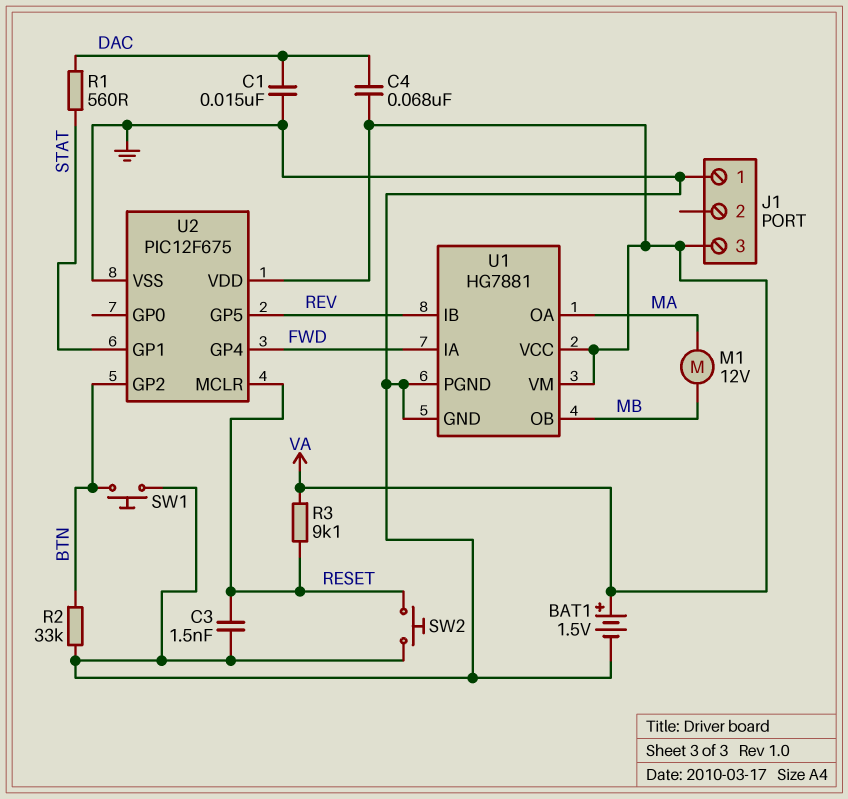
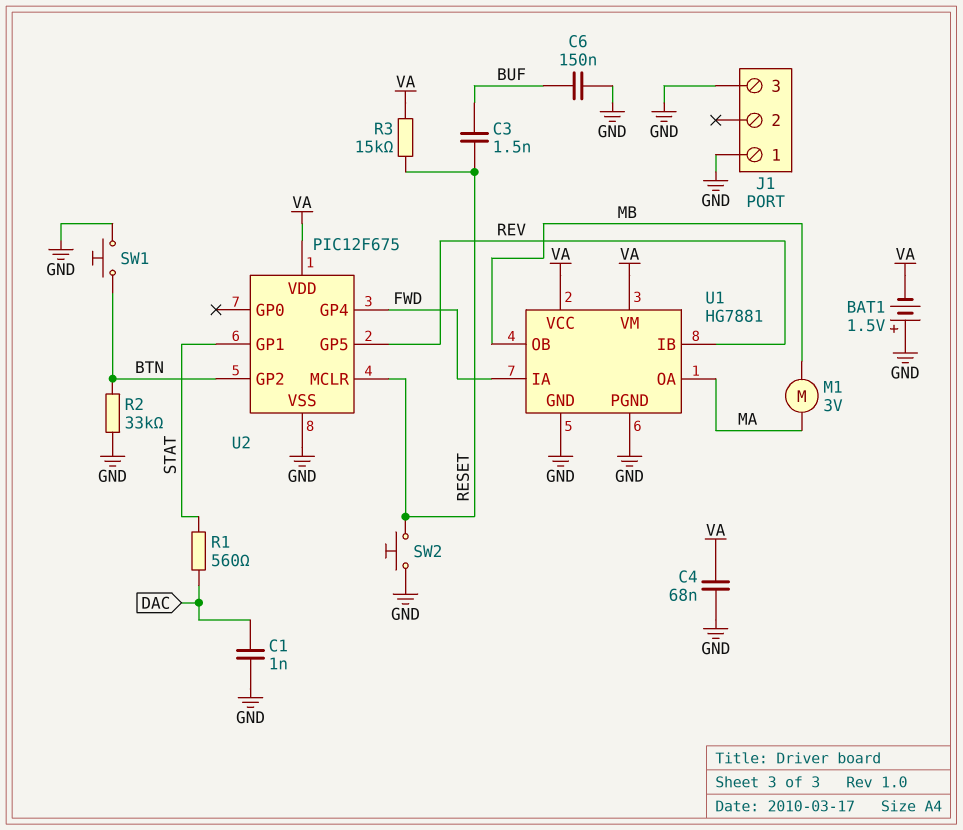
BAT1: 1.5V (plus VA, minus GND) -> 1.5V (plus GND, minus VA)
C1: 15nF (DAC, GND) -> 1nF (DAC, GND)
C3: 1.5nF (GND, RESET) -> 1.5nF (BUF, RESET)
C4: 68nF (DAC, VA) -> 68nF (GND, VA)
C6: none -> 150nF (BUF, GND)
J1 pin 3: VA -> GND
M1: motor 12V (MA, MB) -> motor 3V (MA, MB)
R3: 9.1k (RESET, VA) -> 15k (RESET, VA)

